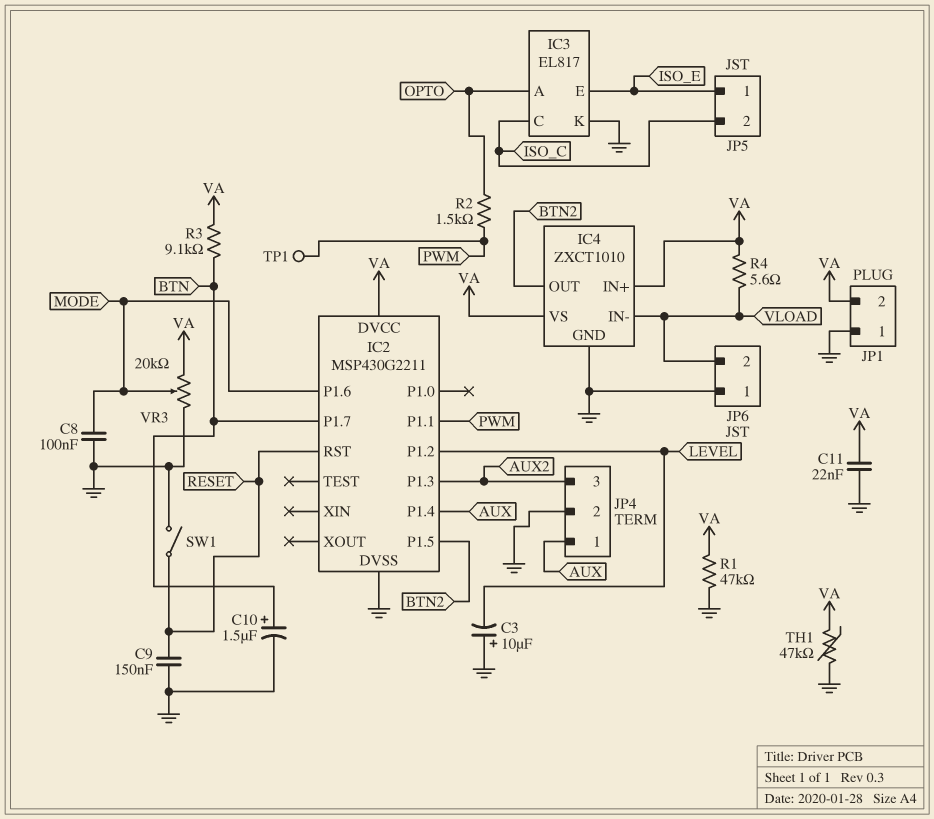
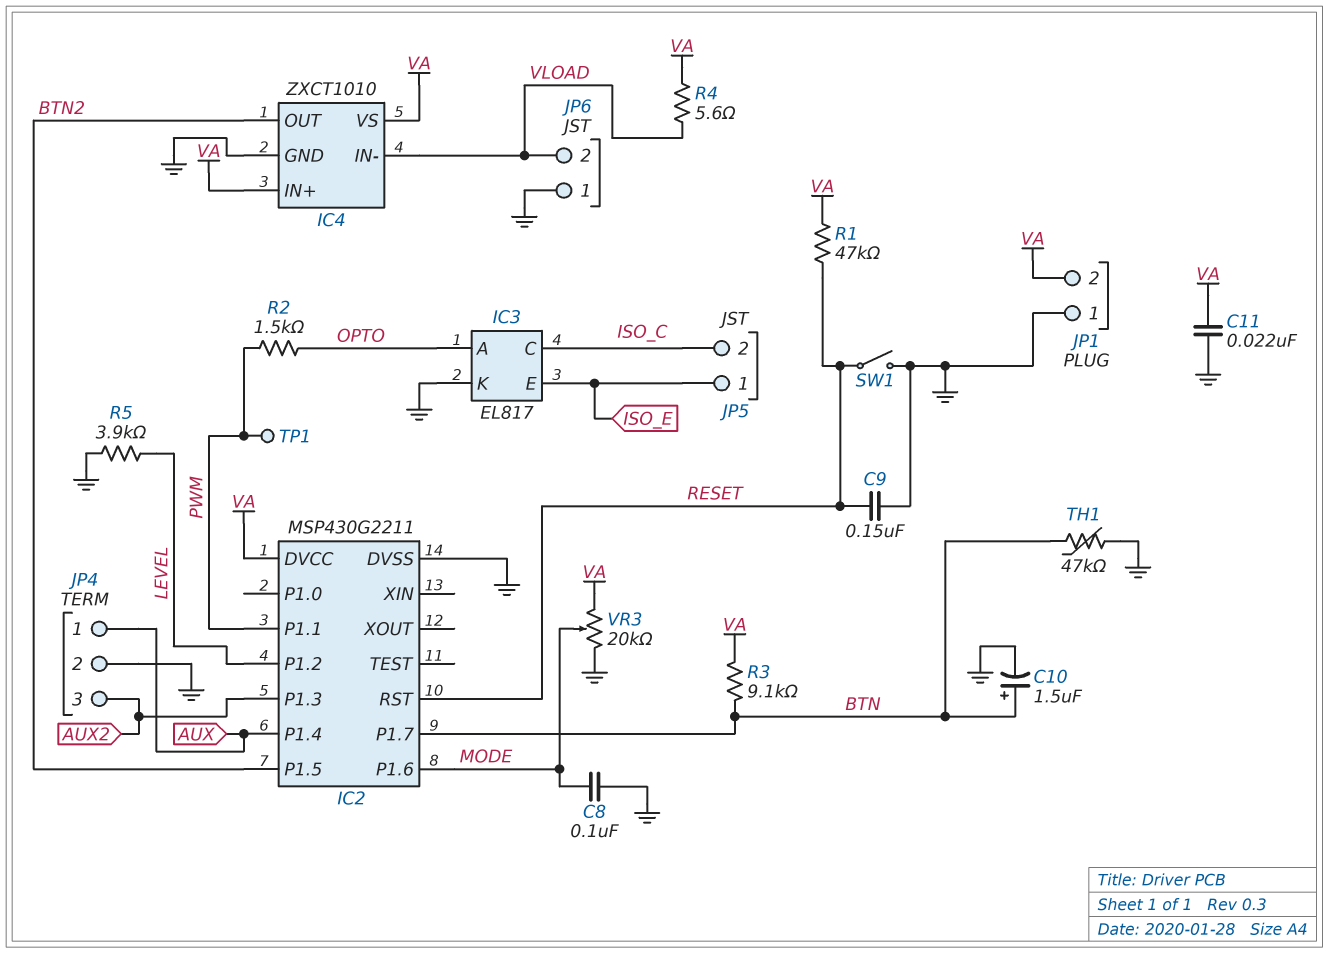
C3: 10uF (plus GND, minus LEVEL) -> none
R1: 47k (GND, VA) -> 47k (RESET, VA)
R5: none -> 3.9k (GND, LEVEL)
TH1: 47k (GND, VA) -> 47k (BTN, GND)

